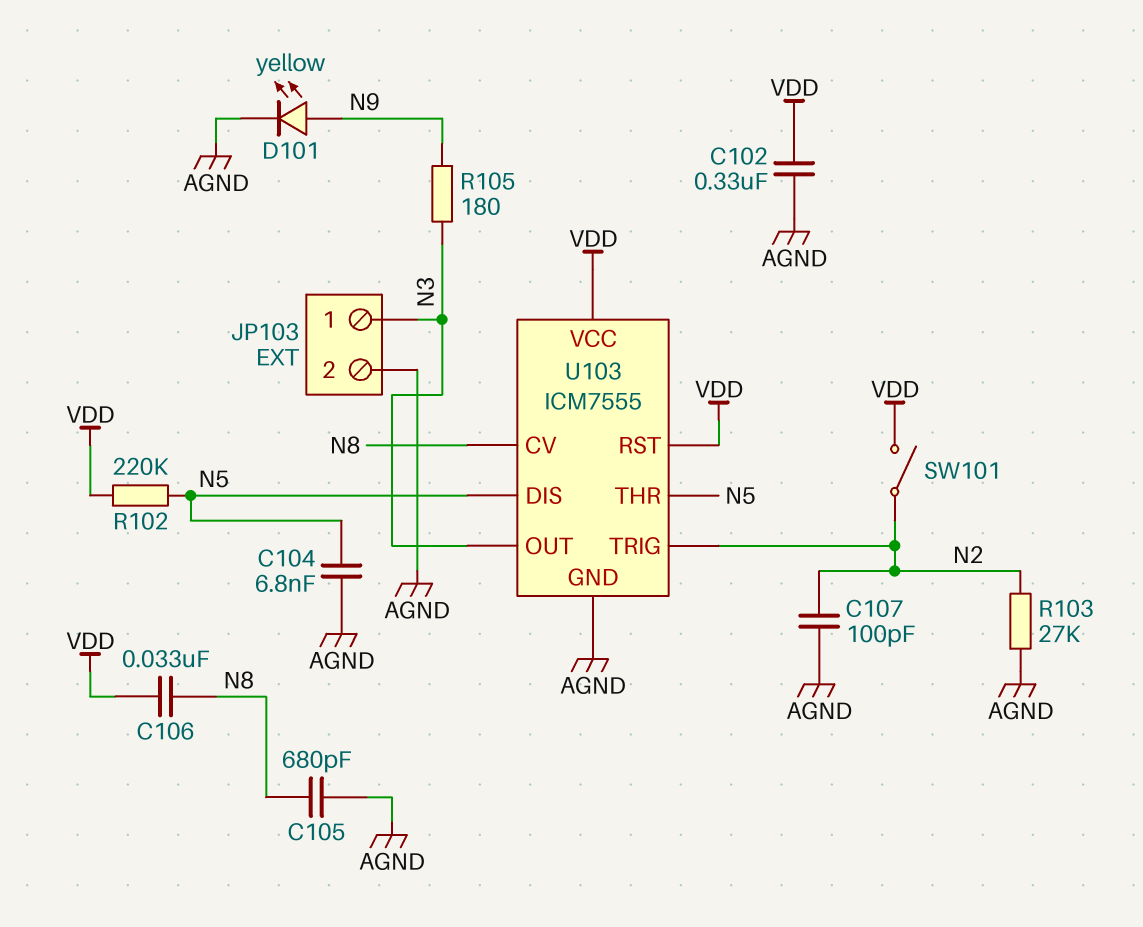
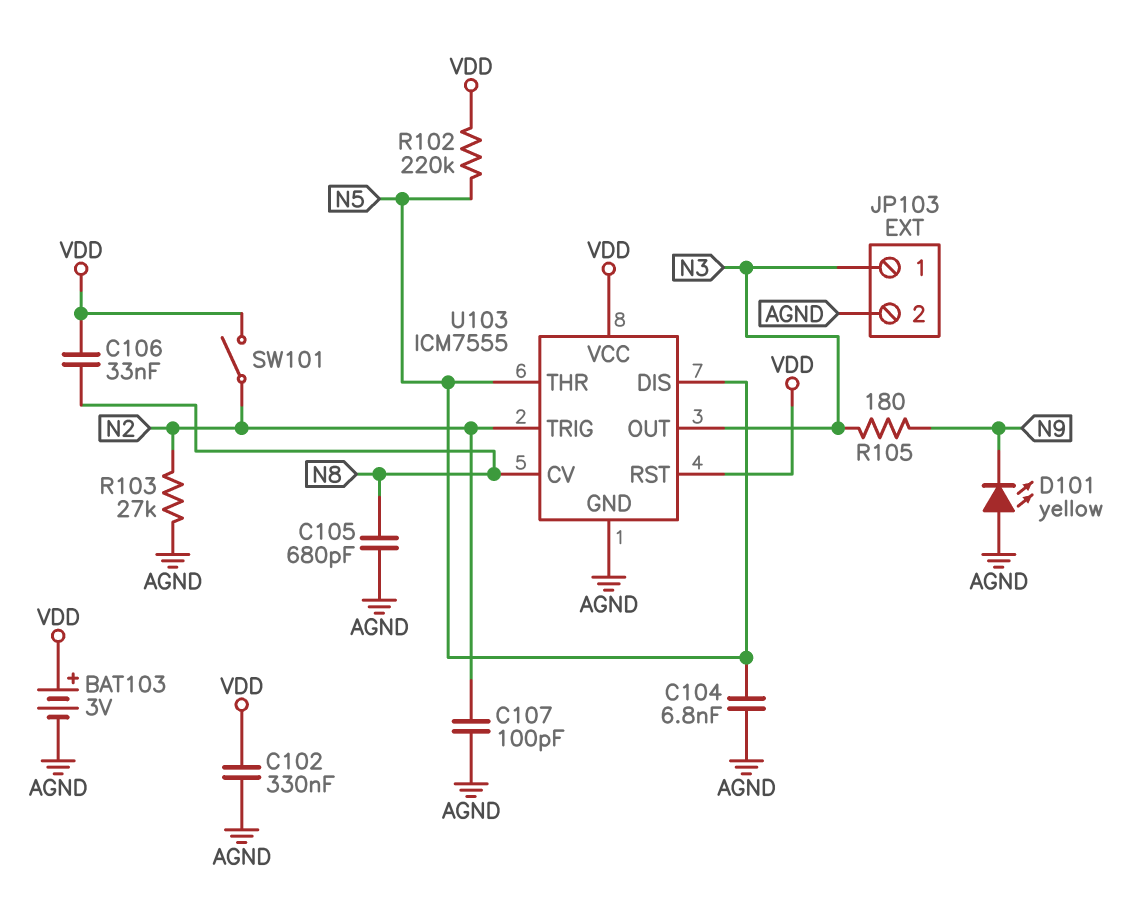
BAT103: none -> 3V (plus VDD, minus AGND)
D101: LED yellow (A N9, K AGND) -> LED yellow (A AGND, K N9)

